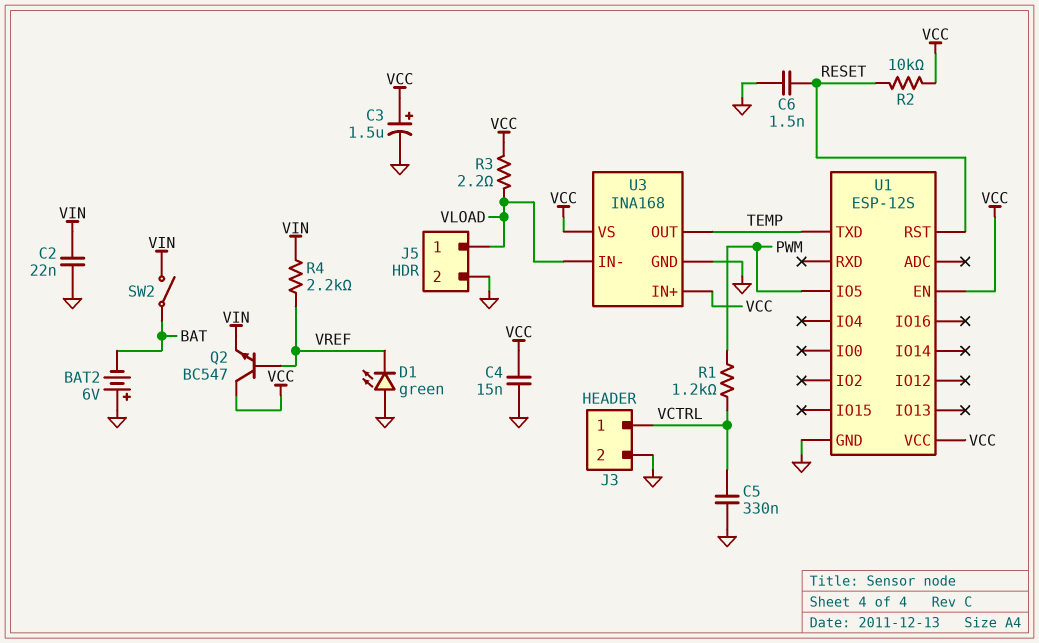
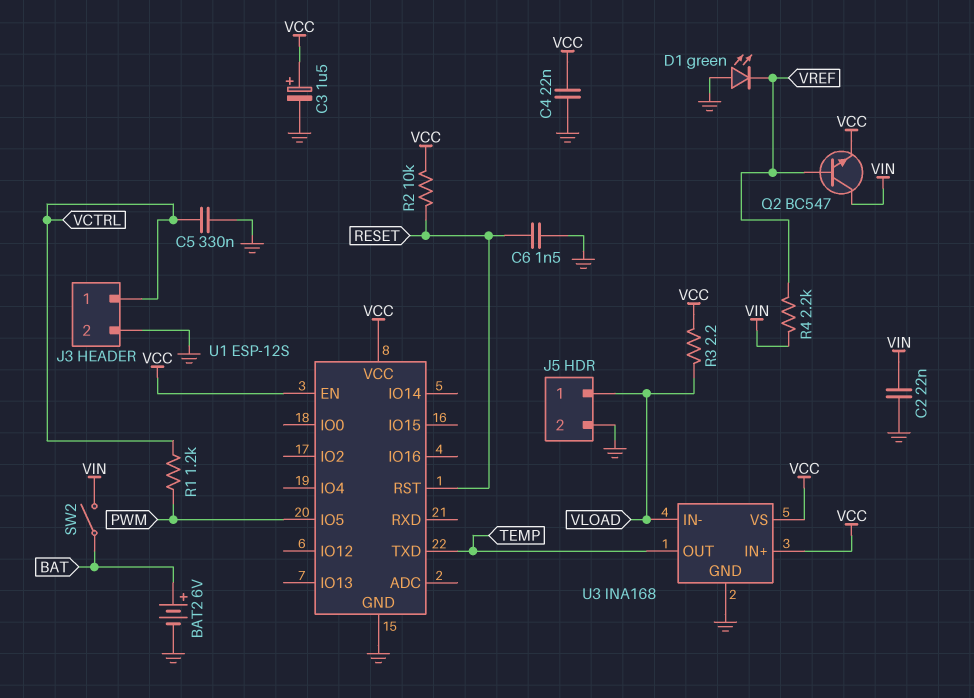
BAT2: 6V (plus GND, minus BAT) -> 6V (plus BAT, minus GND)
C4: 15nF (GND, VCC) -> 22nF (GND, VCC)
Q2: NPN BC547 (B VREF, C VCC, E VIN) -> NPN BC547 (B VREF, C VIN, E VCC)

